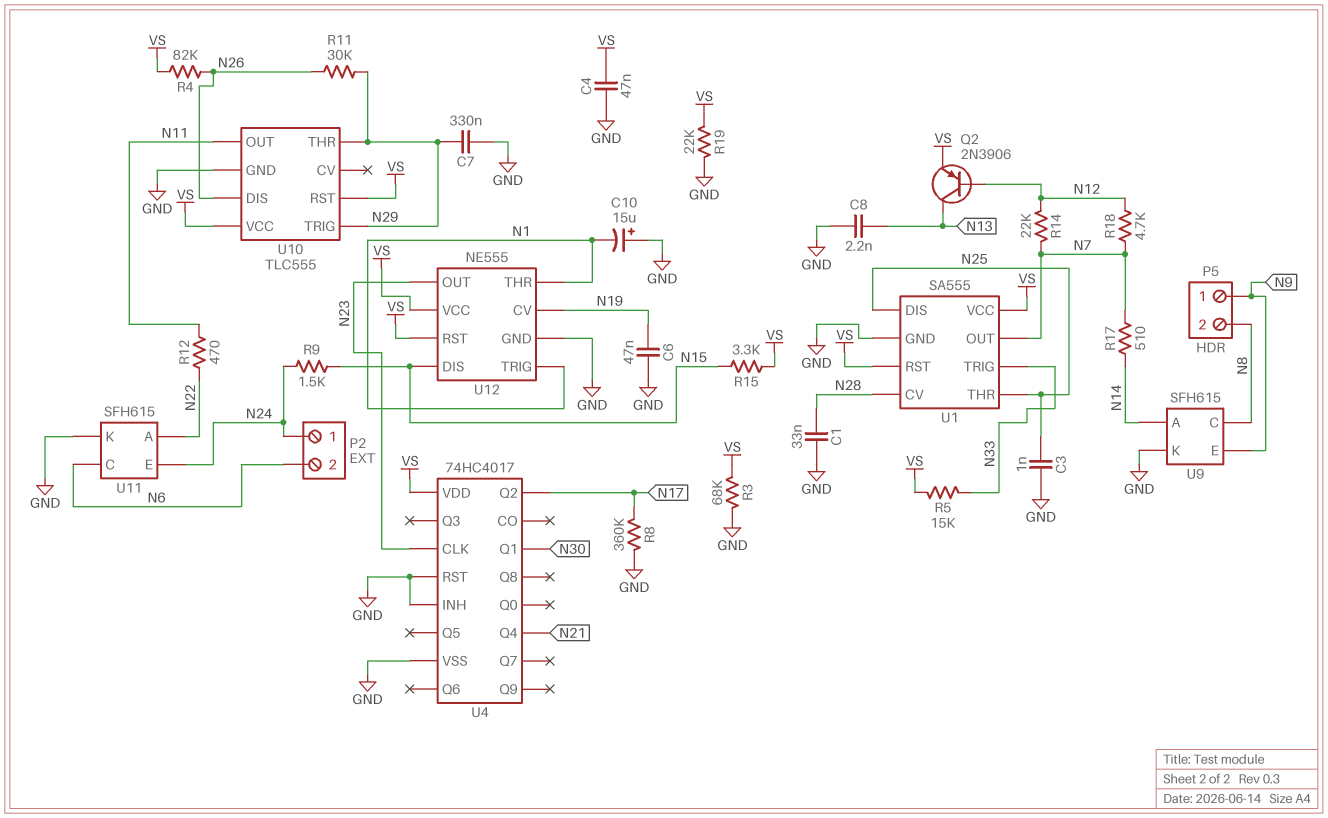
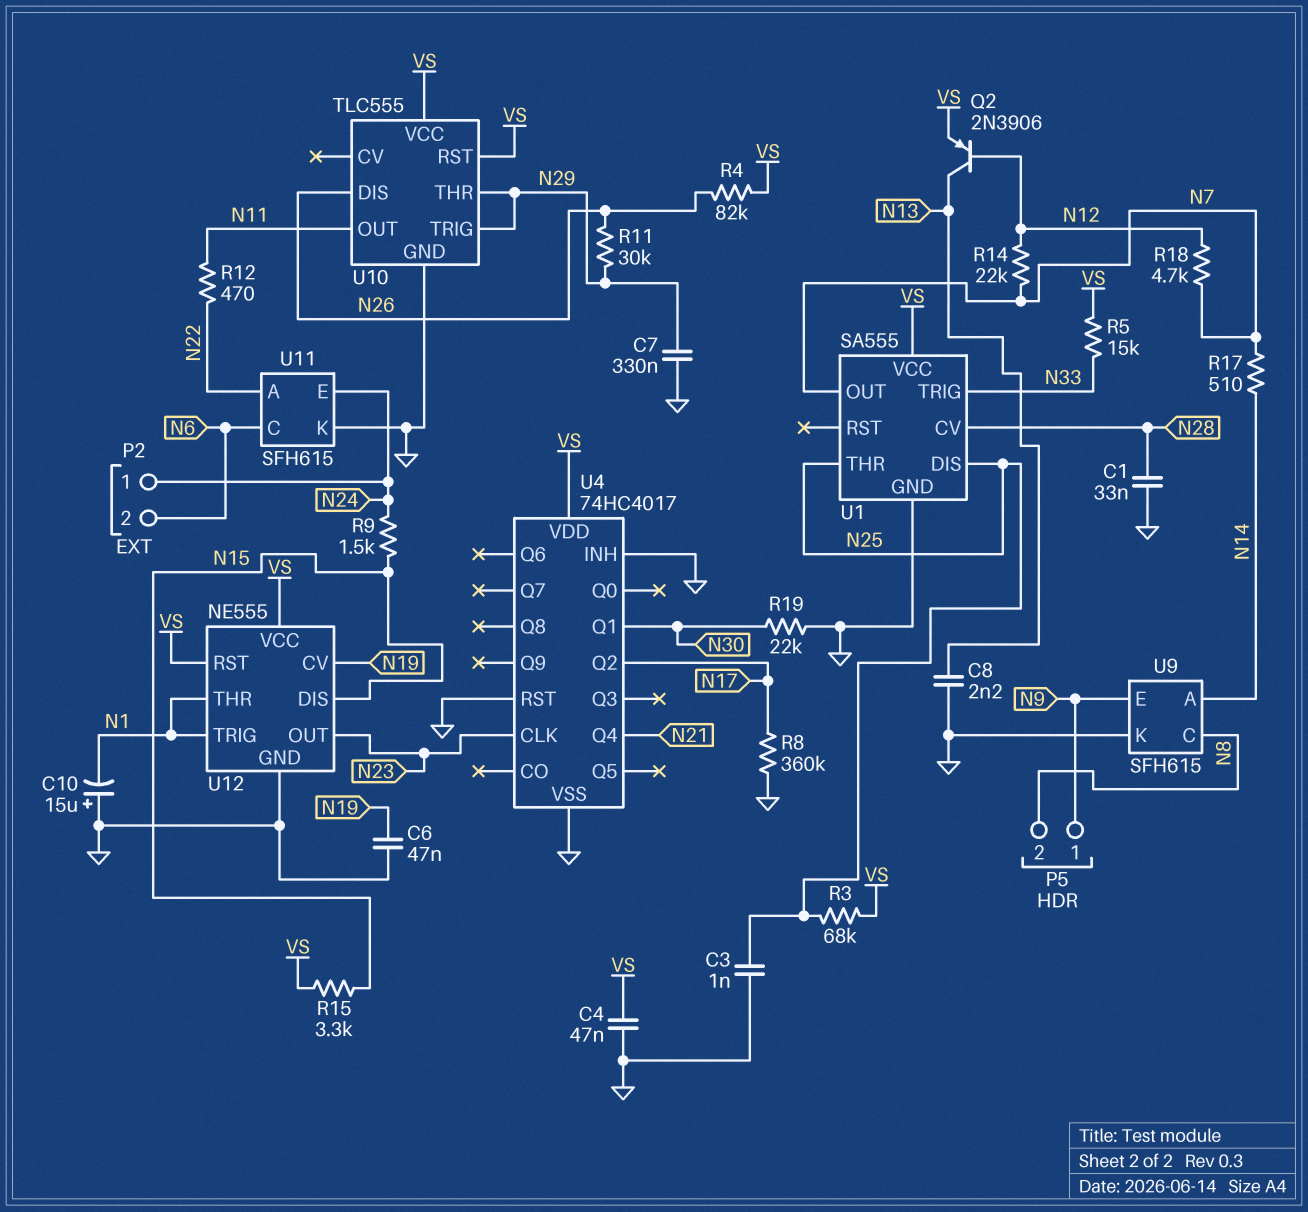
R3: 68k (GND, VS) -> 68k (N25, VS)
R19: 22k (GND, VS) -> 22k (GND, N30)
U1 pin RST: VS -> none

